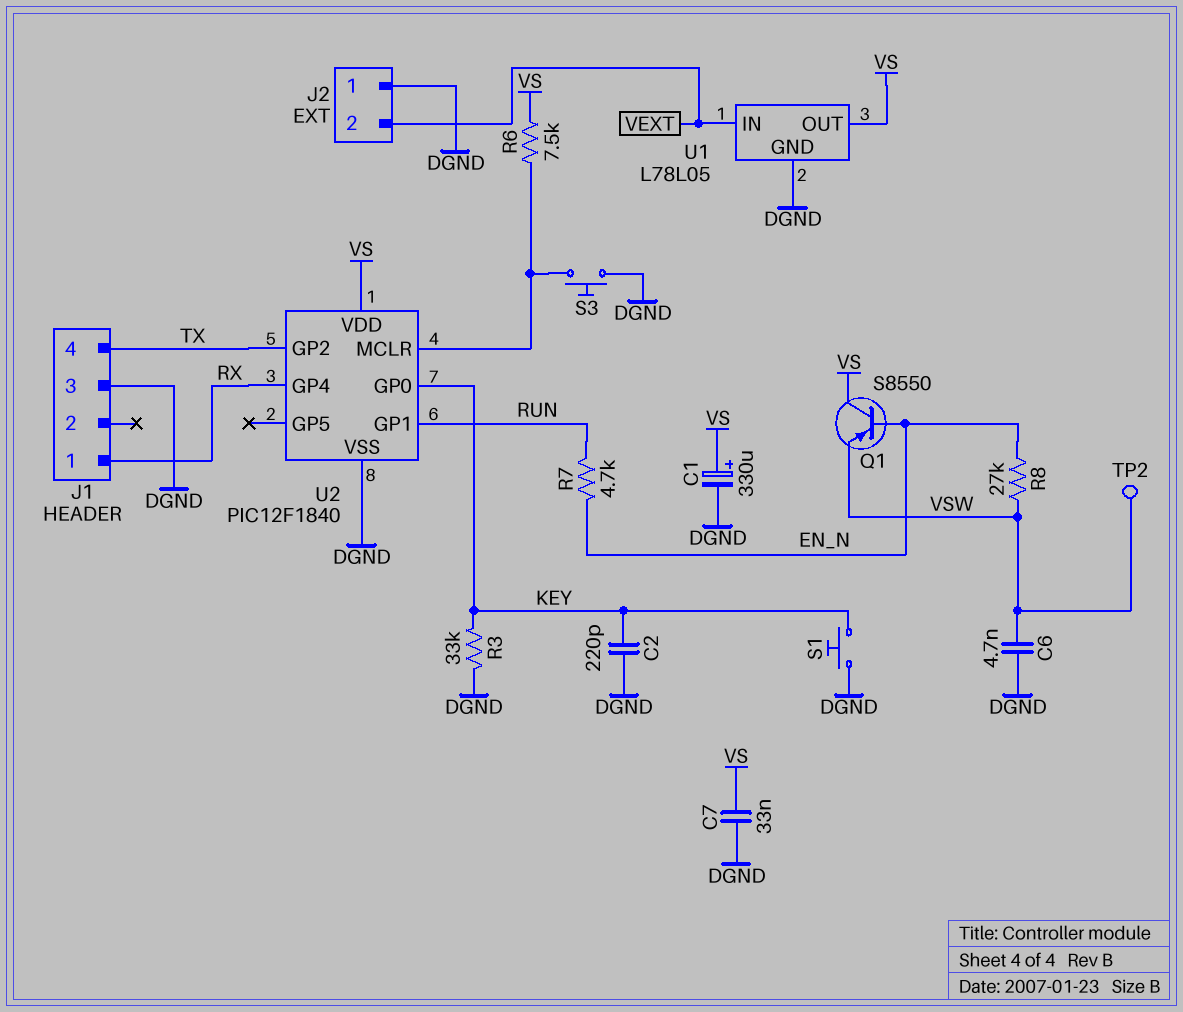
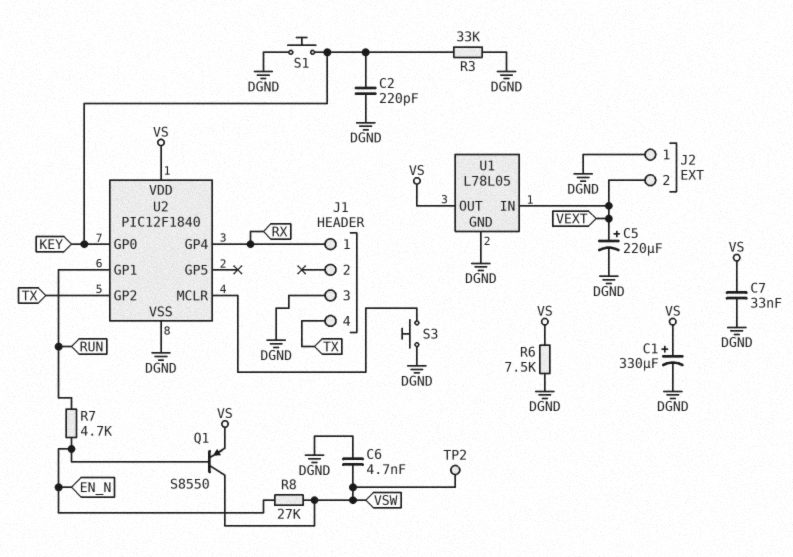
C5: none -> 220uF (plus VEXT, minus DGND)
Q1: PNP S8550 (B EN_N, C VS, E VSW) -> PNP S8550 (B EN_N, C VSW, E VS)
R6: 7.5k (U2/MCLR, VS) -> 7.5k (DGND, VS)

